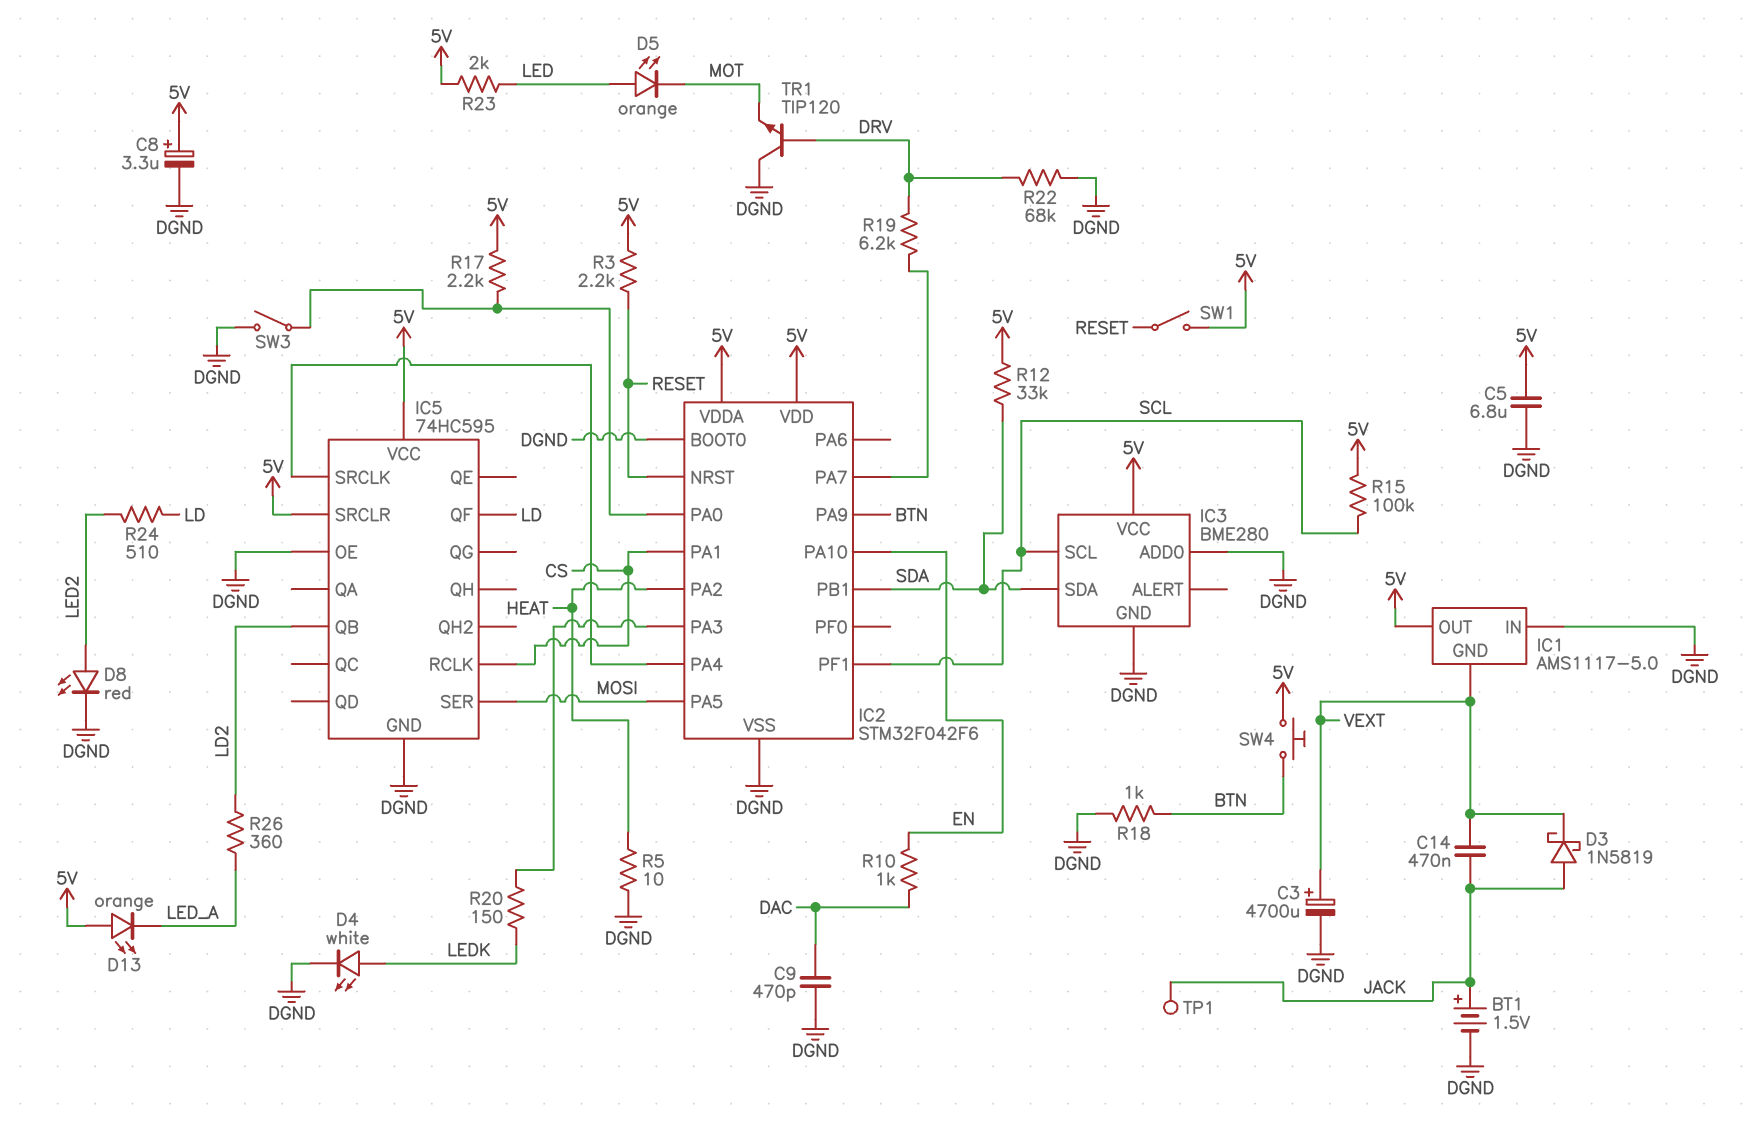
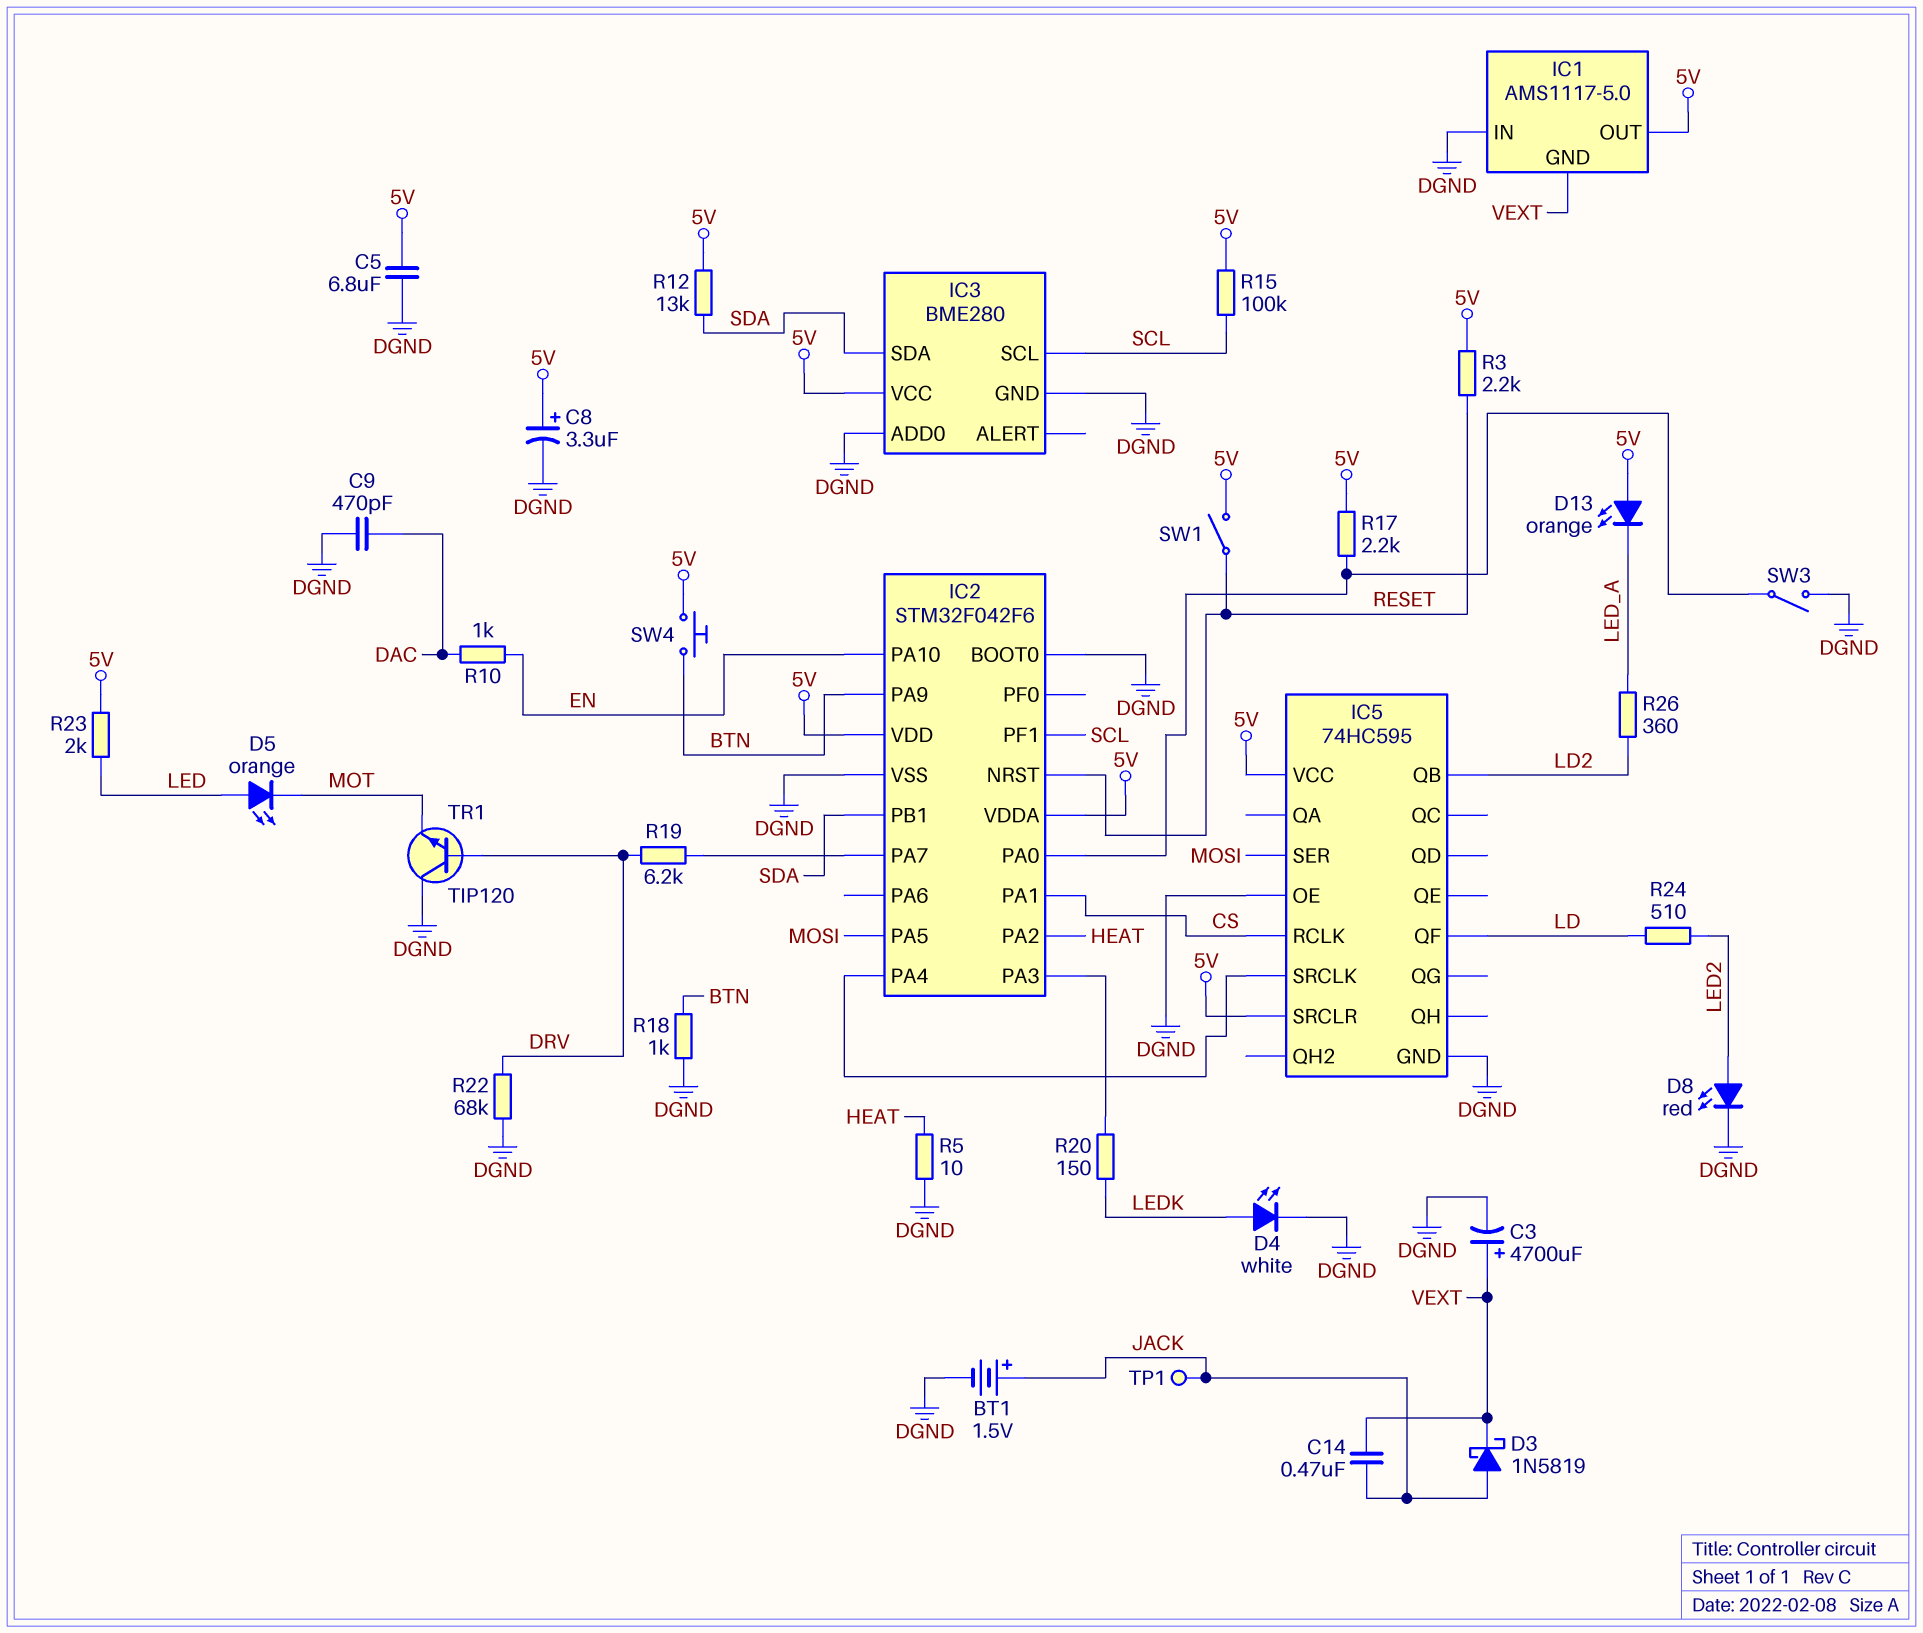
R12: 33k (5V, SDA) -> 13k (5V, SDA)

